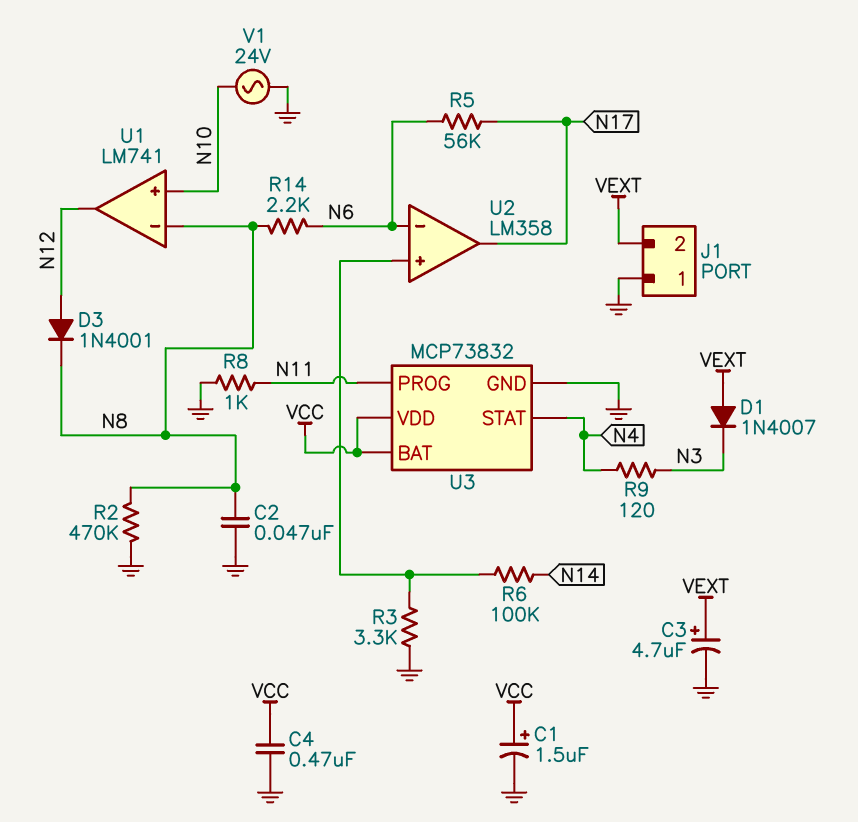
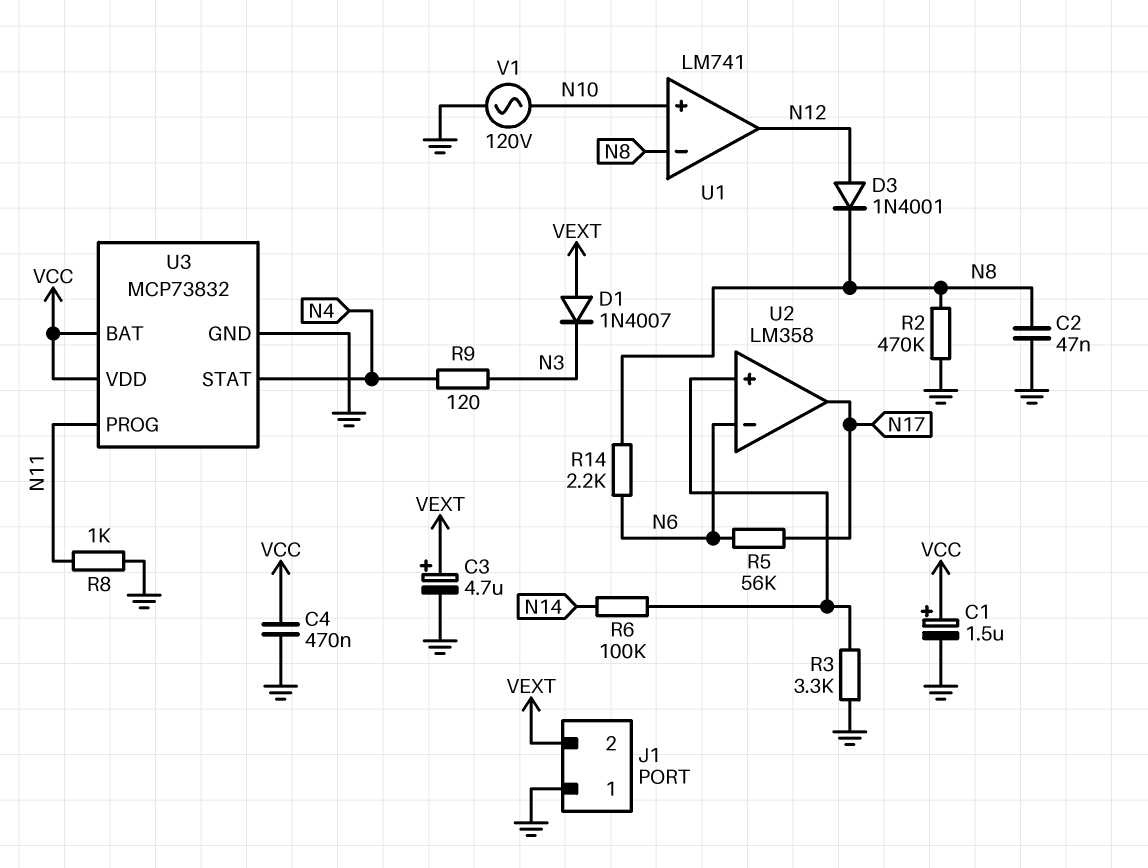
V1: AC 24V (GND, N10) -> AC 120V (GND, N10)

